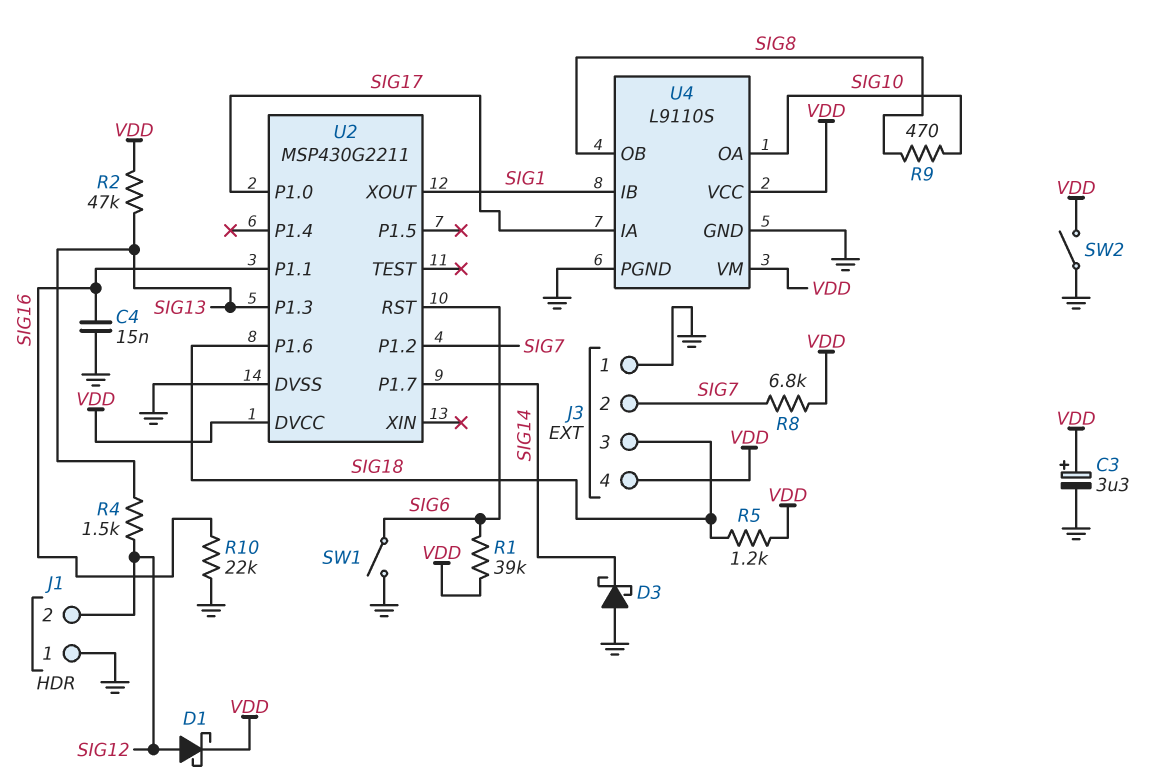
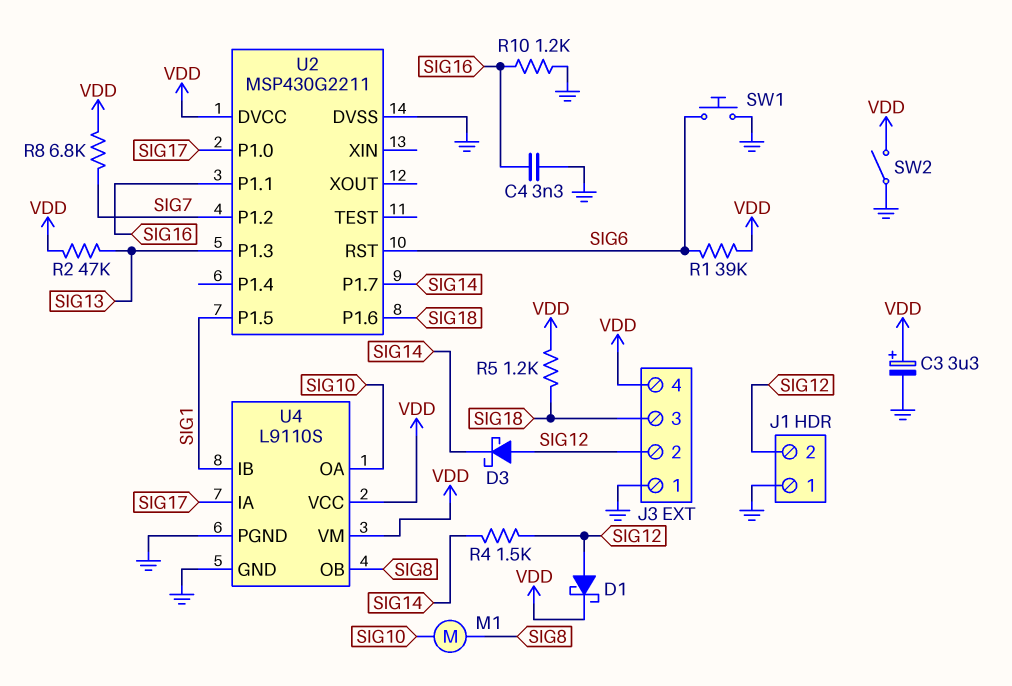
C4: 15nF (GND, SIG16) -> 3.3nF (GND, SIG16)
D3: schottky (A GND, K SIG14) -> schottky (A SIG12, K SIG14)
J3 pin 2: SIG7 -> SIG12
M1: none -> motor (SIG8, SIG10)
R4: 1.5k (SIG12, SIG13) -> 1.5k (SIG12, SIG14)
R9: 470 (SIG8, SIG10) -> none
R10: 22k (GND, SIG16) -> 1.2k (GND, SIG16)
SW1: switch (GND, SIG6) -> button (GND, SIG6)
U2 pin P1.5: none -> SIG1
U2 pin XOUT: SIG1 -> none

